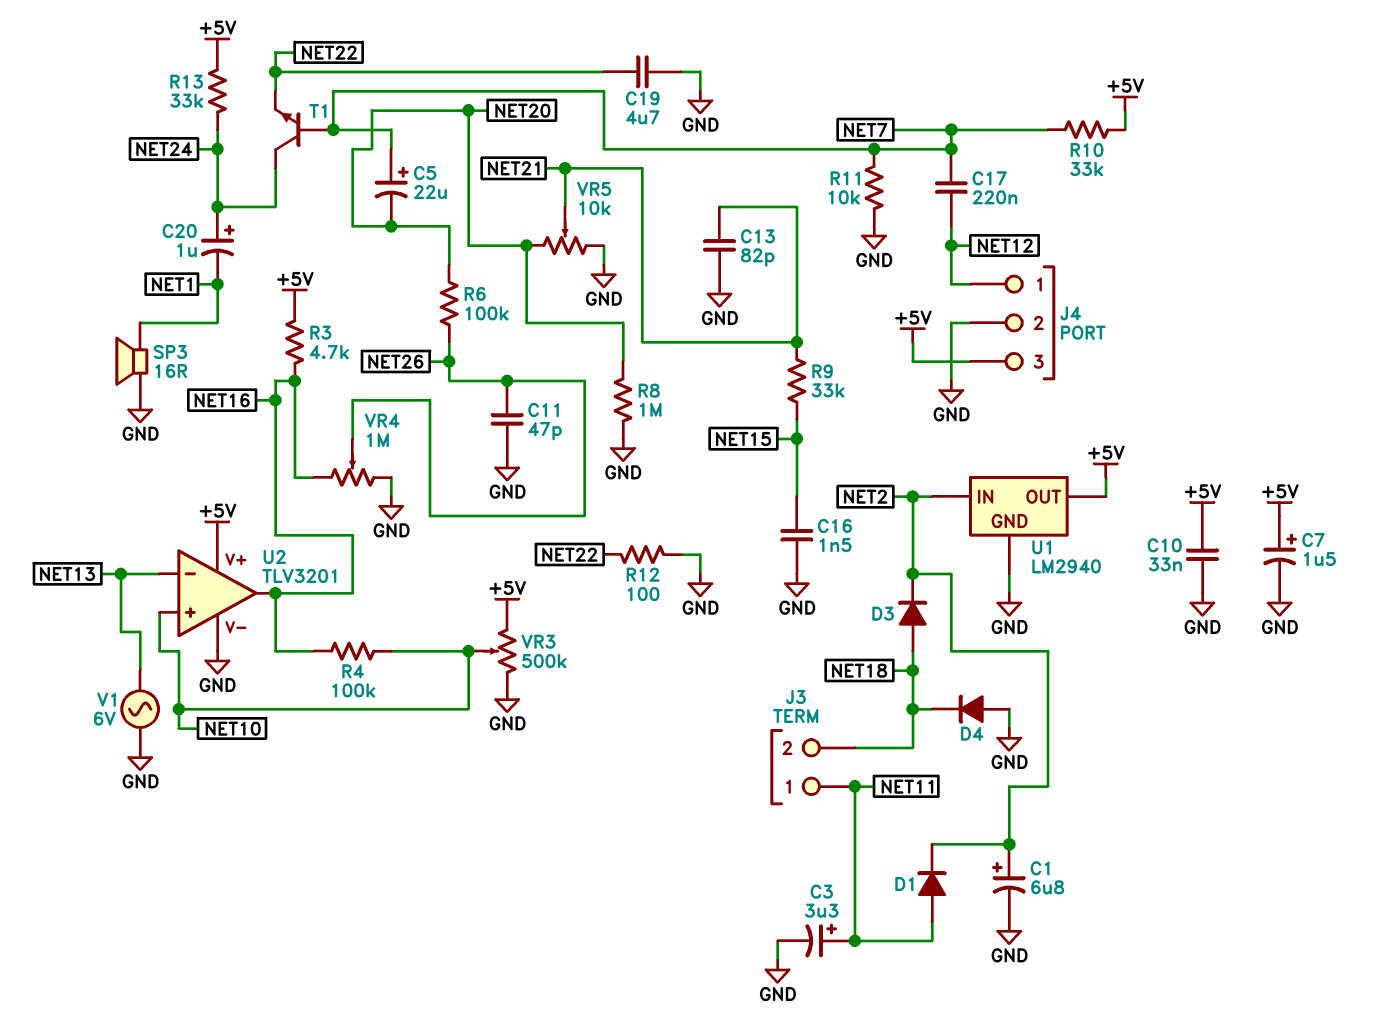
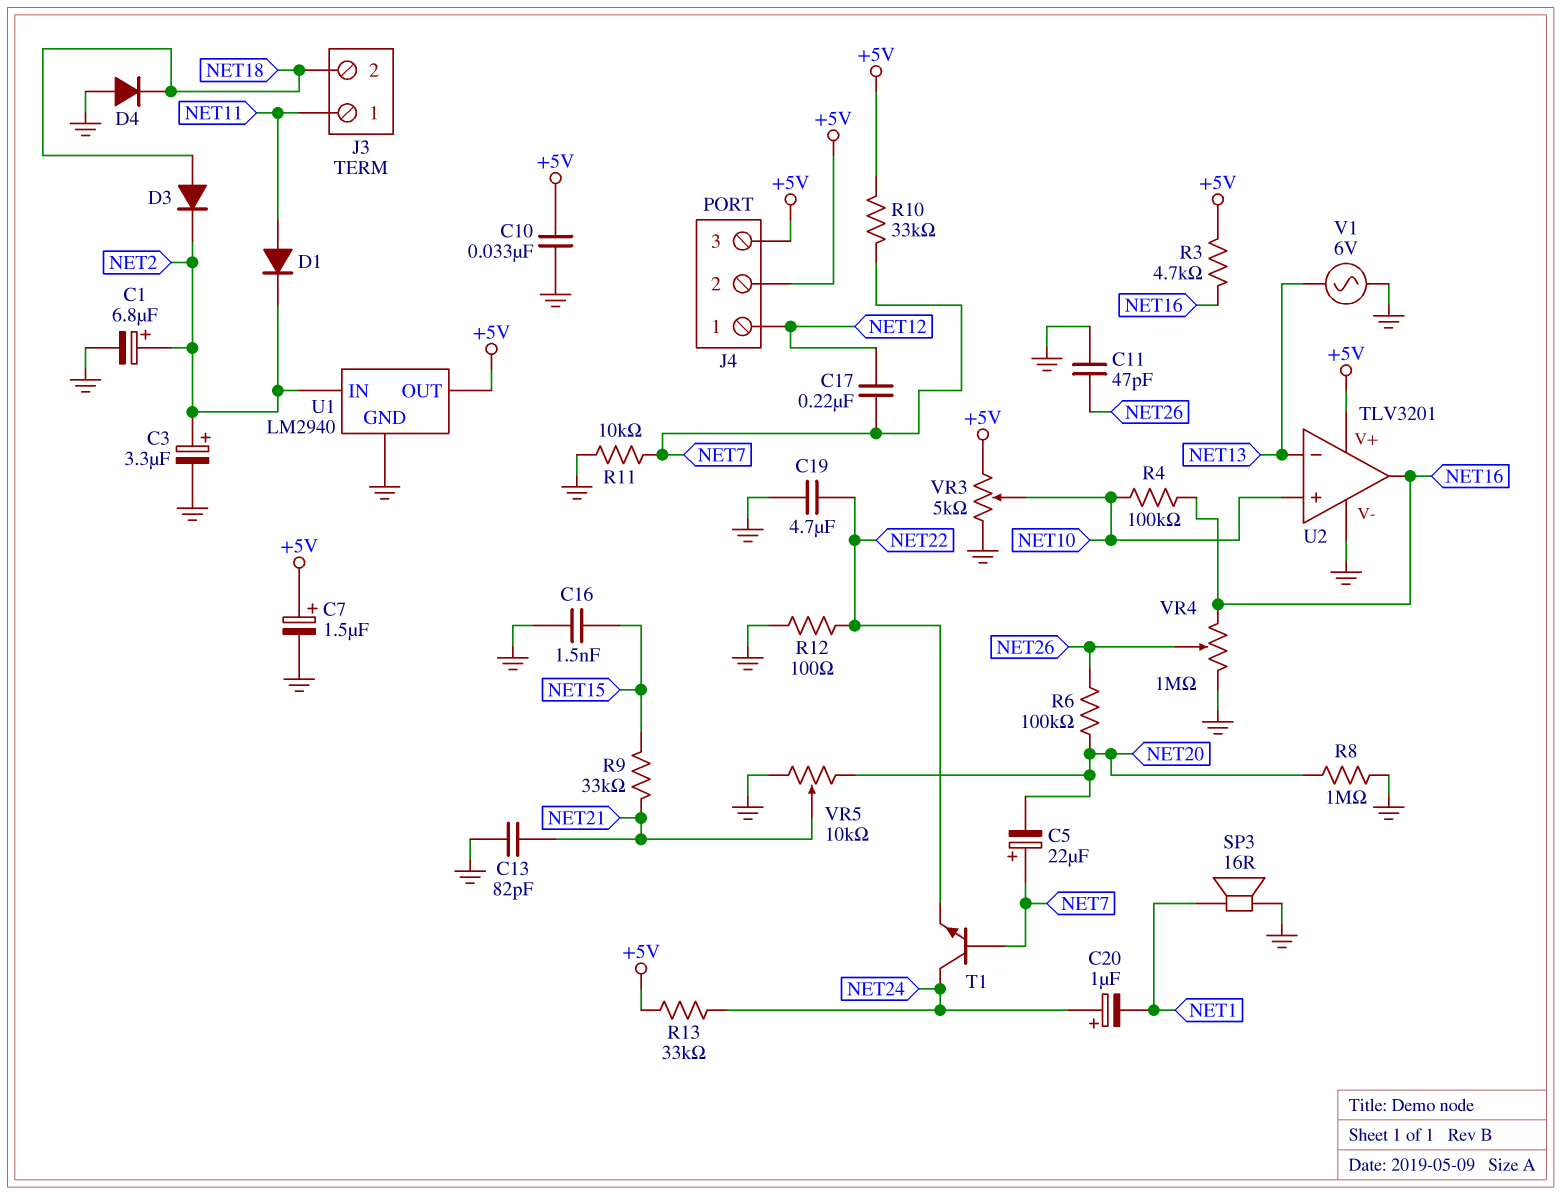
C3: 3.3uF (plus NET11, minus GND) -> 3.3uF (plus NET2, minus GND)
J4 pin 2: GND -> +5V
VR3: 500k (+5V, GND, wiper NET10) -> 5k (+5V, GND, wiper NET10)

